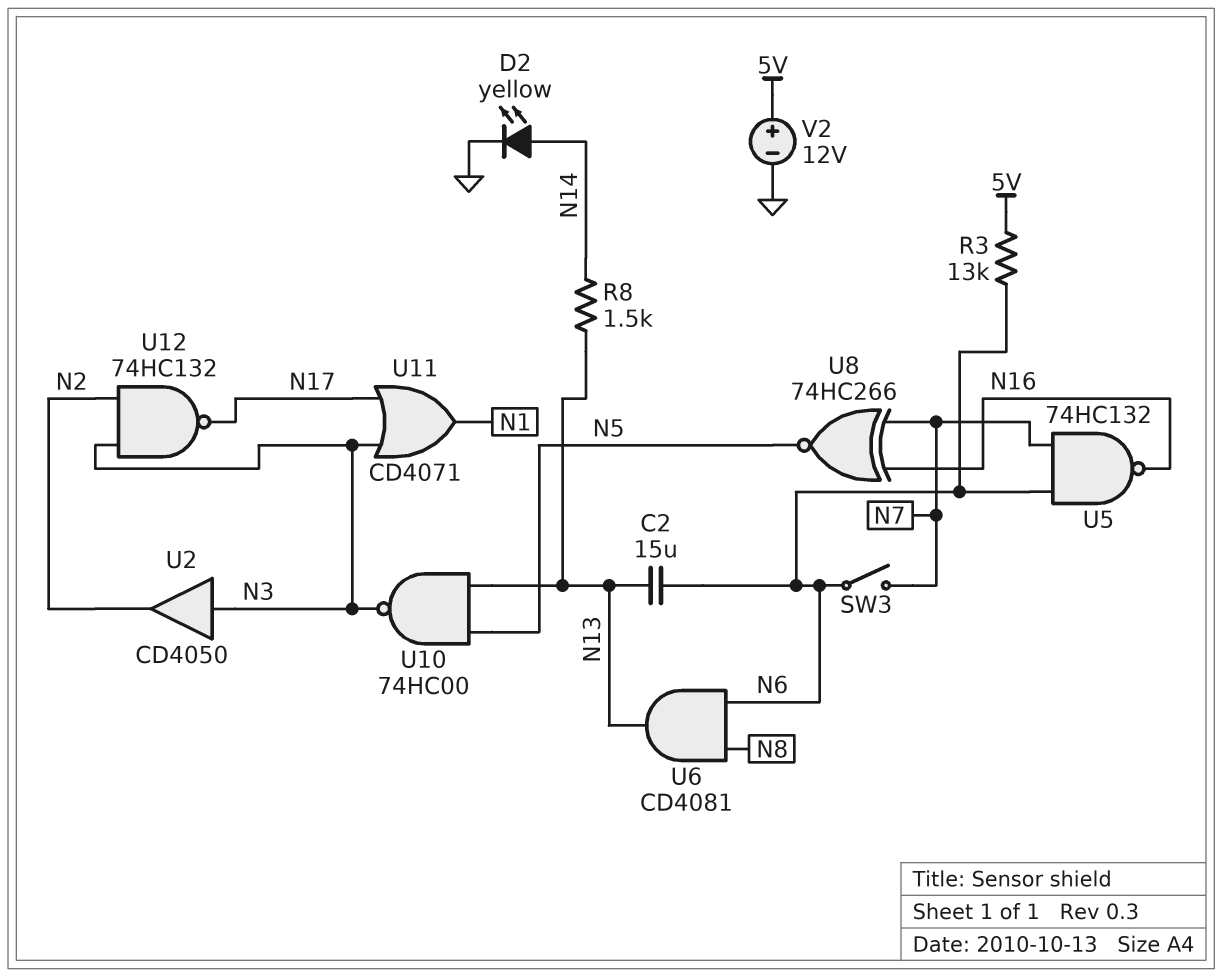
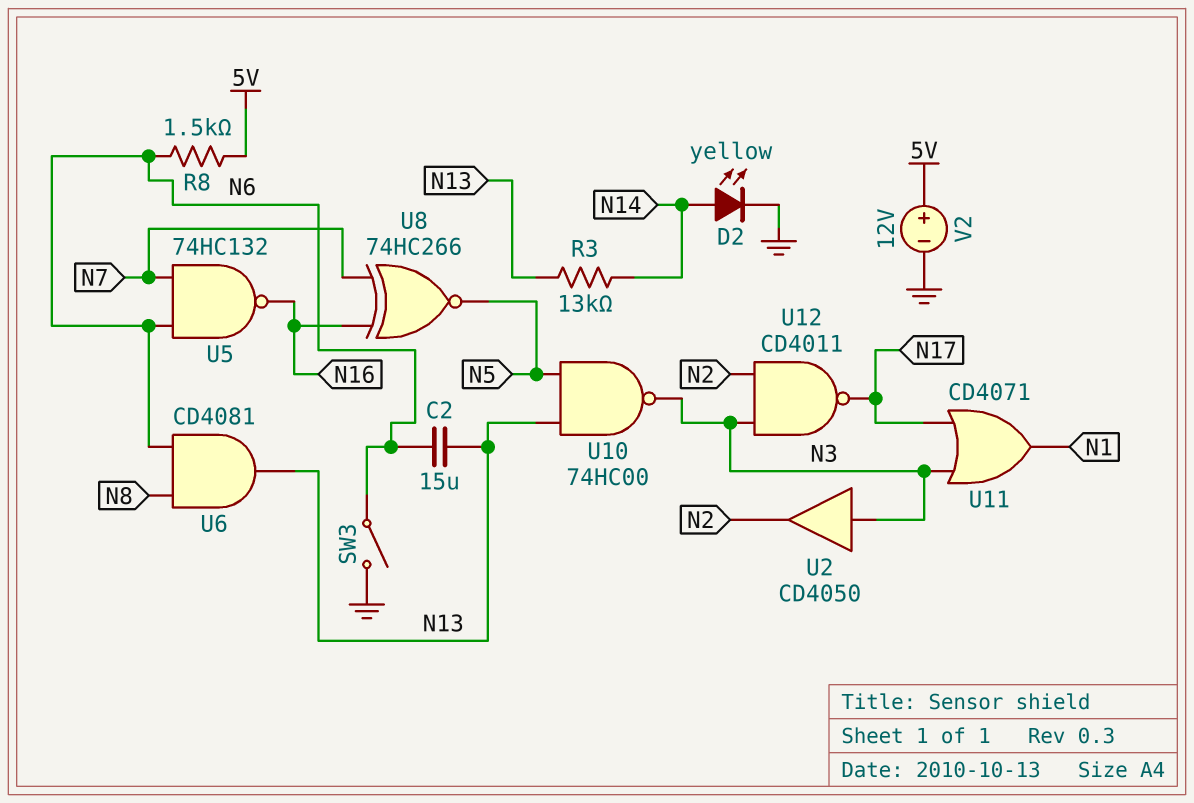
R3: 13k (5V, N6) -> 13k (N13, N14)
R8: 1.5k (N13, N14) -> 1.5k (5V, N6)
SW3: switch (N6, N7) -> switch (GND, N6)
U12: NAND 74HC132 (in N2, in N3, out N17) -> NAND CD4011 (in N2, in N3, out N17)

